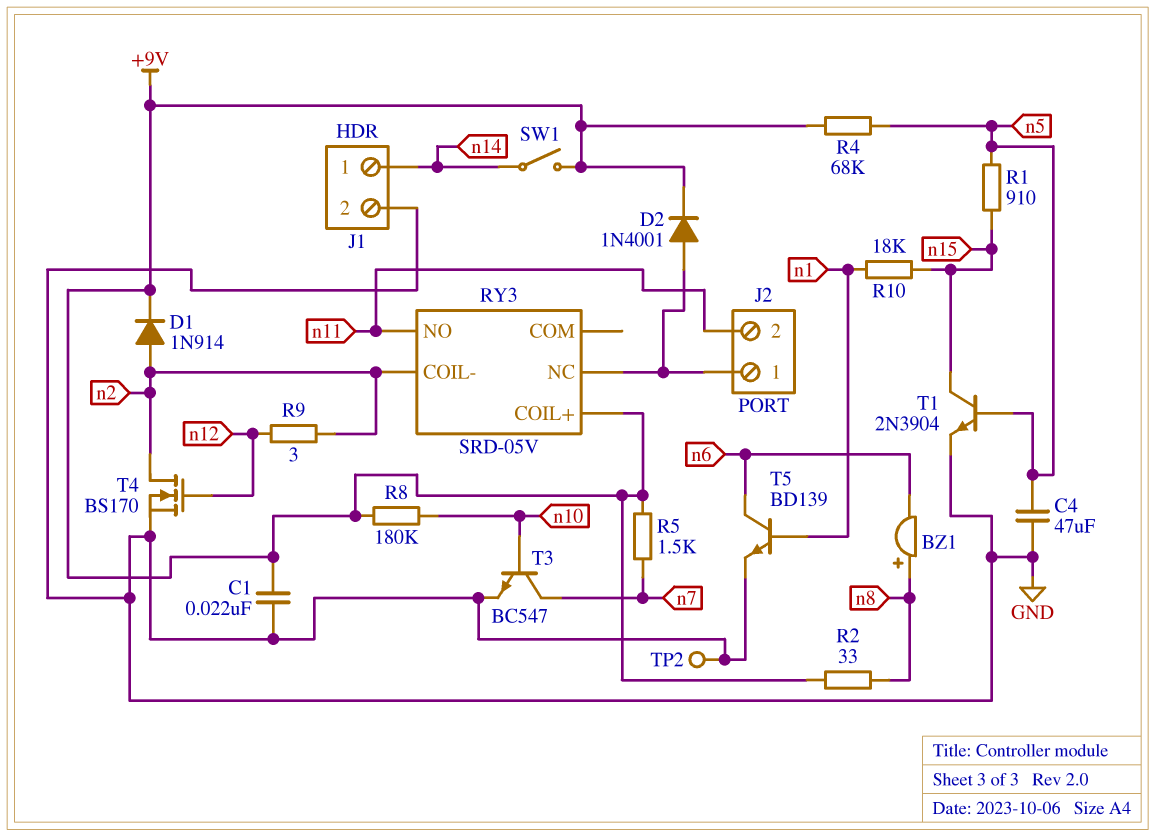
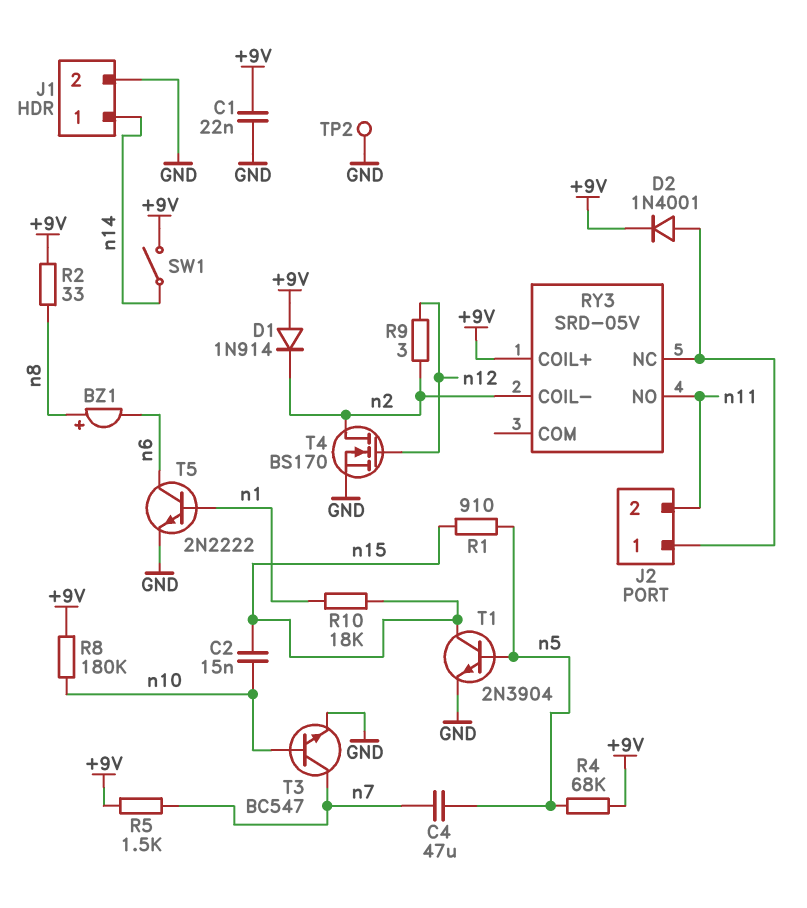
C2: none -> 15nF (n10, n15)
C4: 47uF (GND, n5) -> 47uF (n5, n7)
D1: diode 1N914 (A n2, K +9V) -> diode 1N914 (A +9V, K n2)
T5: NPN BD139 (B n1, C n6, E GND) -> NPN 2N2222 (B n1, C n6, E GND)

